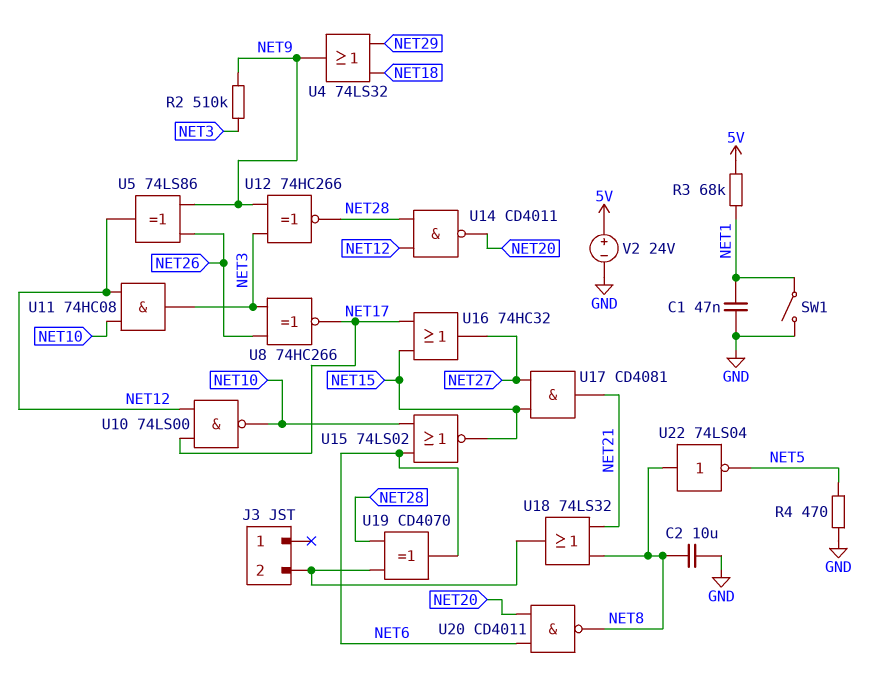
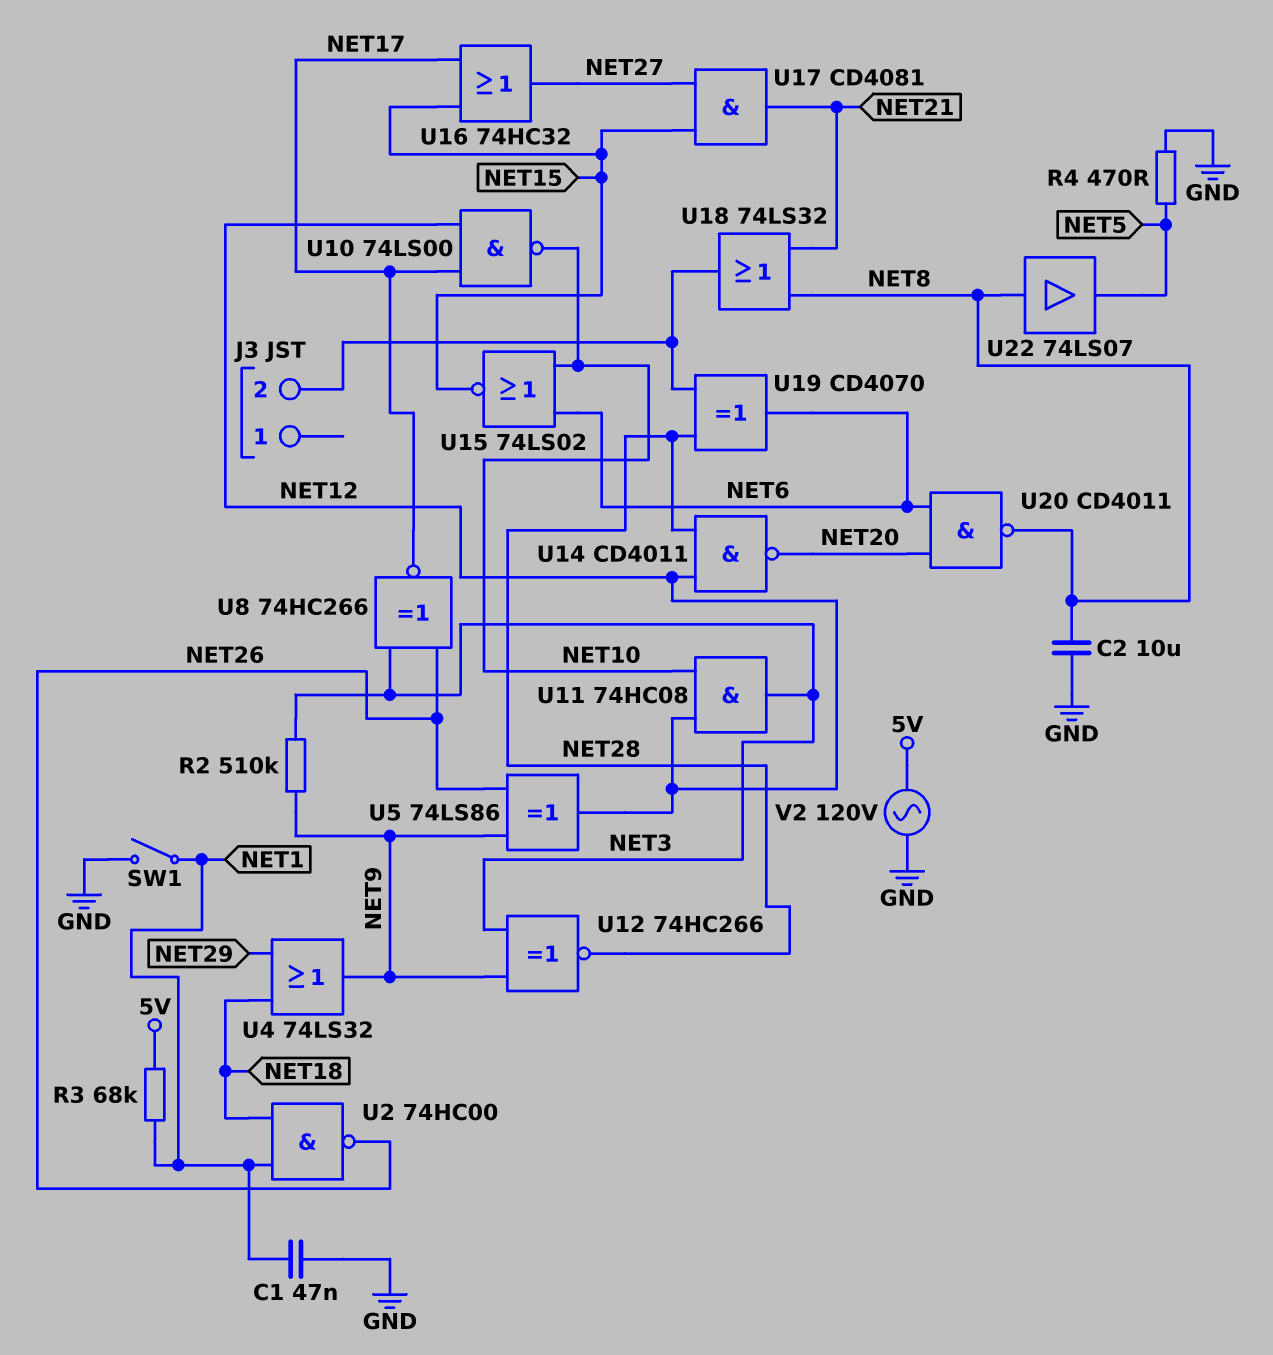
U2: none -> NAND 74HC00 (in NET1, in NET18, out NET26)
U22: NOT 74LS04 (in NET8, out NET5) -> buffer 74LS07 (in NET8, out NET5)
V2: 24V (plus 5V, minus GND) -> AC 120V (5V, GND)

